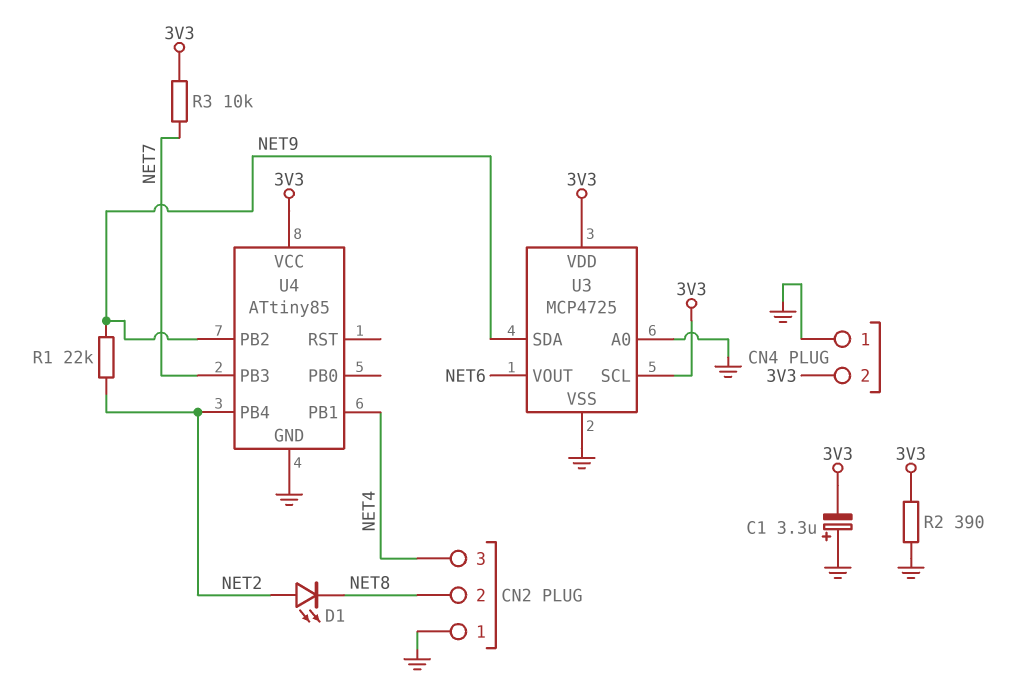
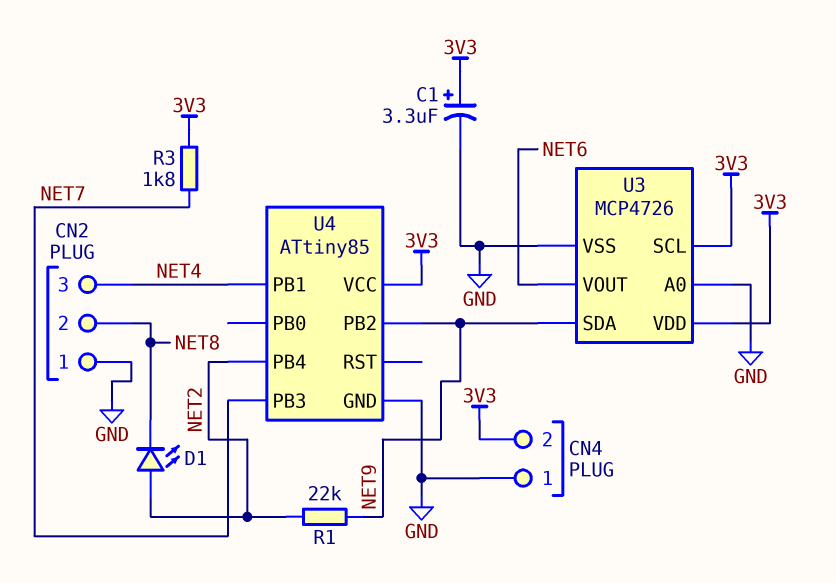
C1: 3.3uF (plus GND, minus 3V3) -> 3.3uF (plus 3V3, minus GND)
R2: 390 (3V3, GND) -> none
R3: 10k (3V3, NET7) -> 1.8k (3V3, NET7)
U3: MCP4725 -> MCP4726

